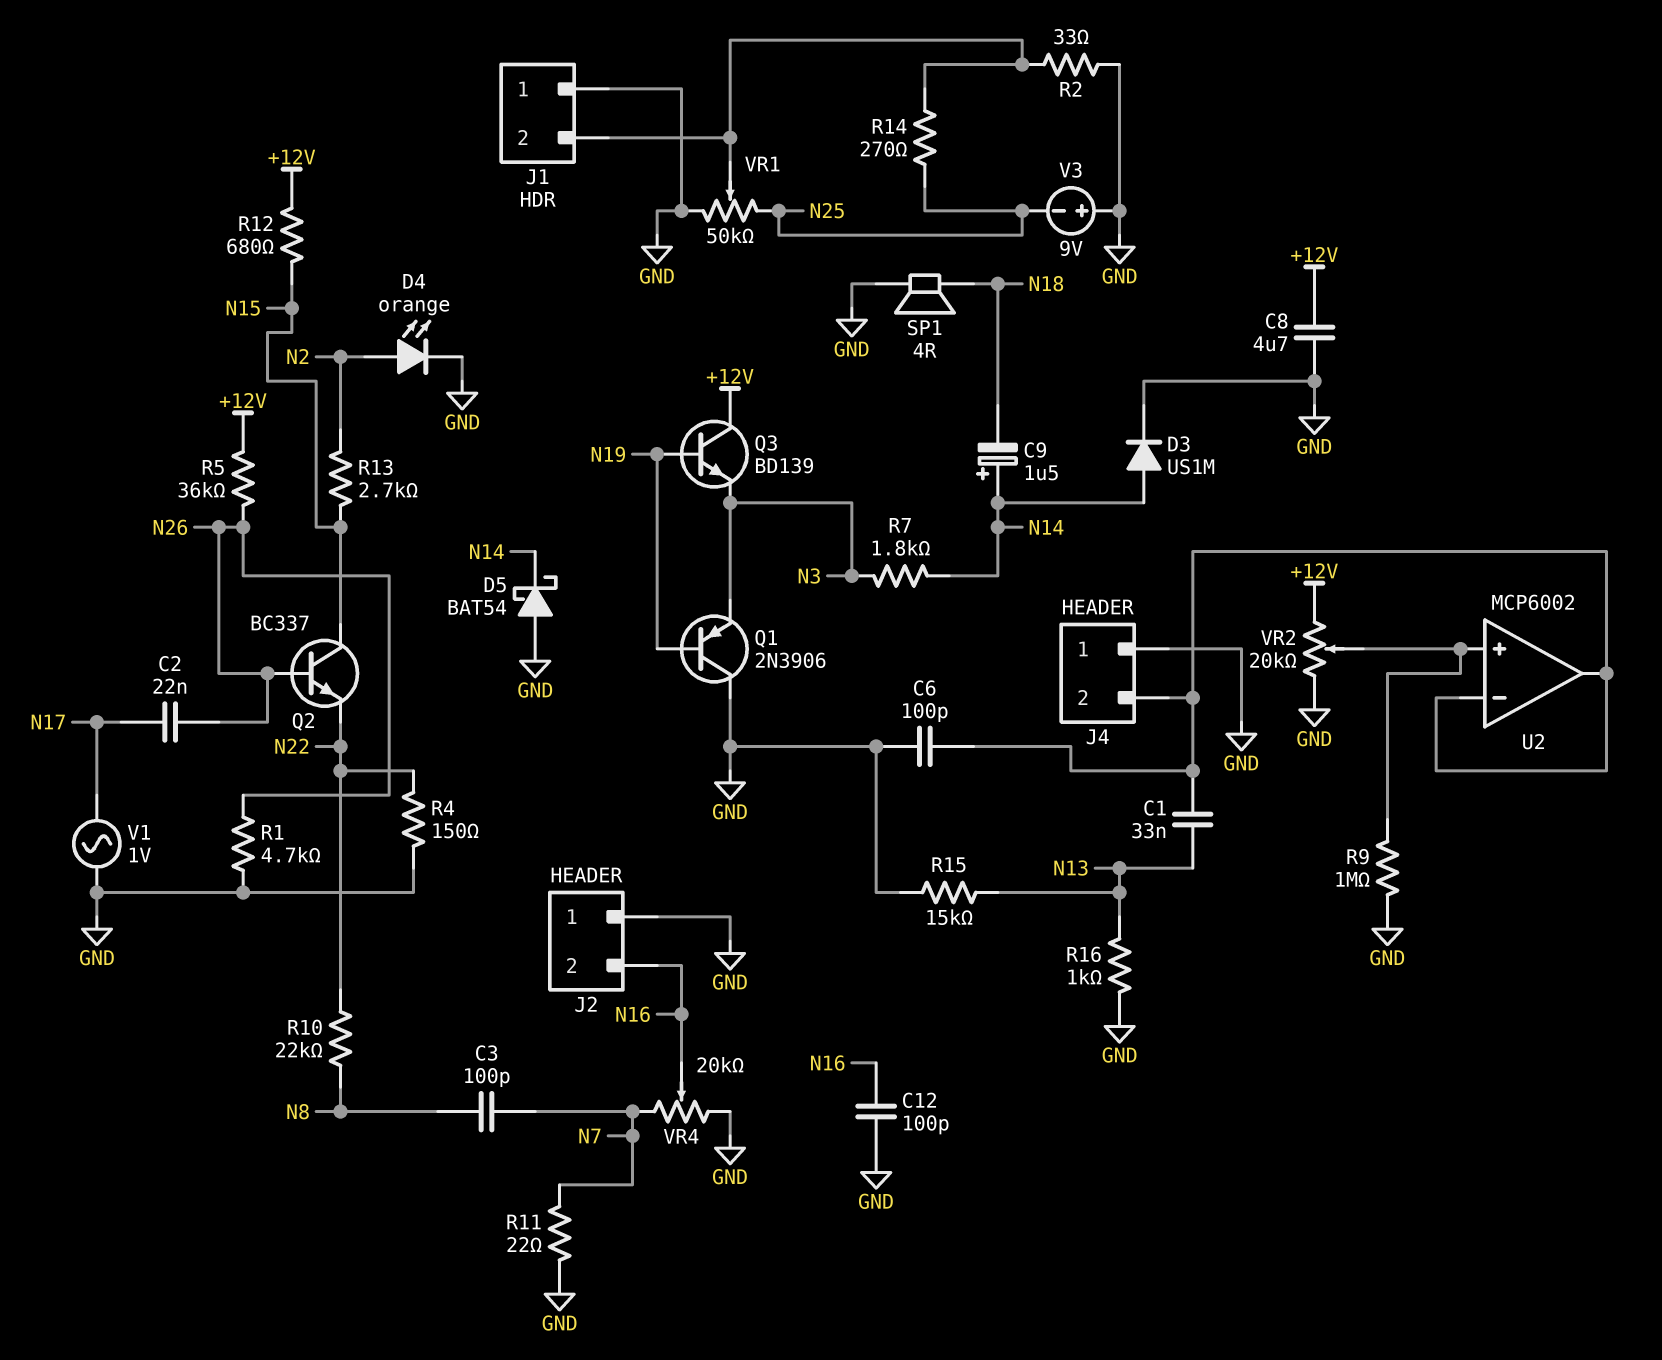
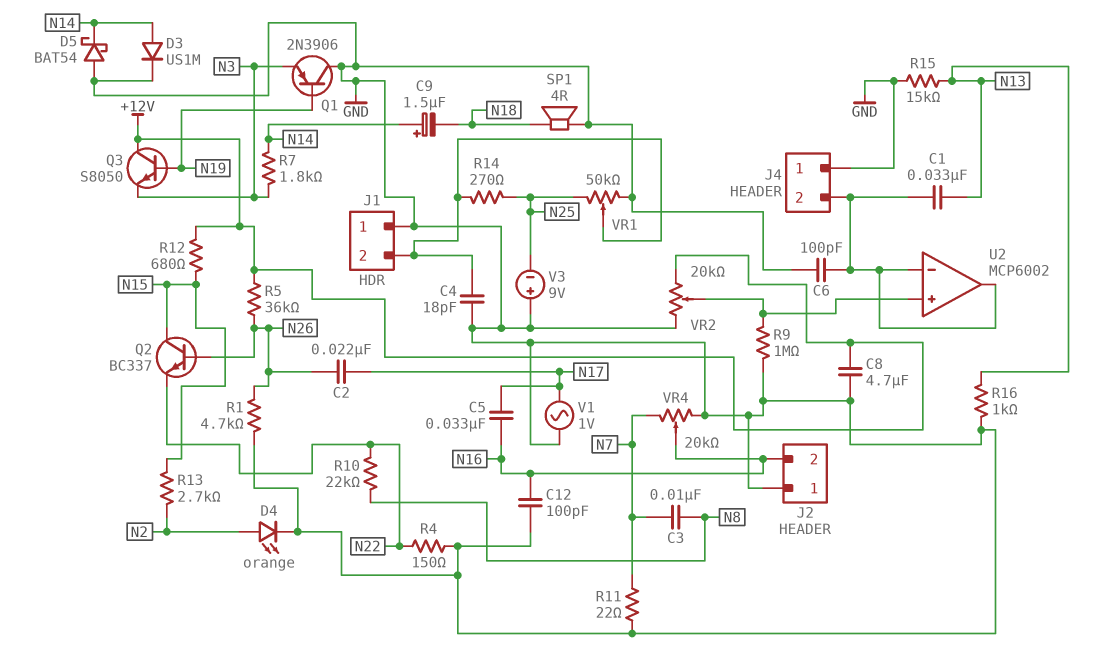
C3: 100pF (N7, N8) -> 10nF (N7, N8)
C4: none -> 18pF (GND, J1/2)
C5: none -> 33nF (N16, N17)
Q3: NPN BD139 (B N19, C +12V, E N3) -> NPN S8050 (B N19, C +12V, E N3)
R2: 33 (GND, J1/2) -> none

